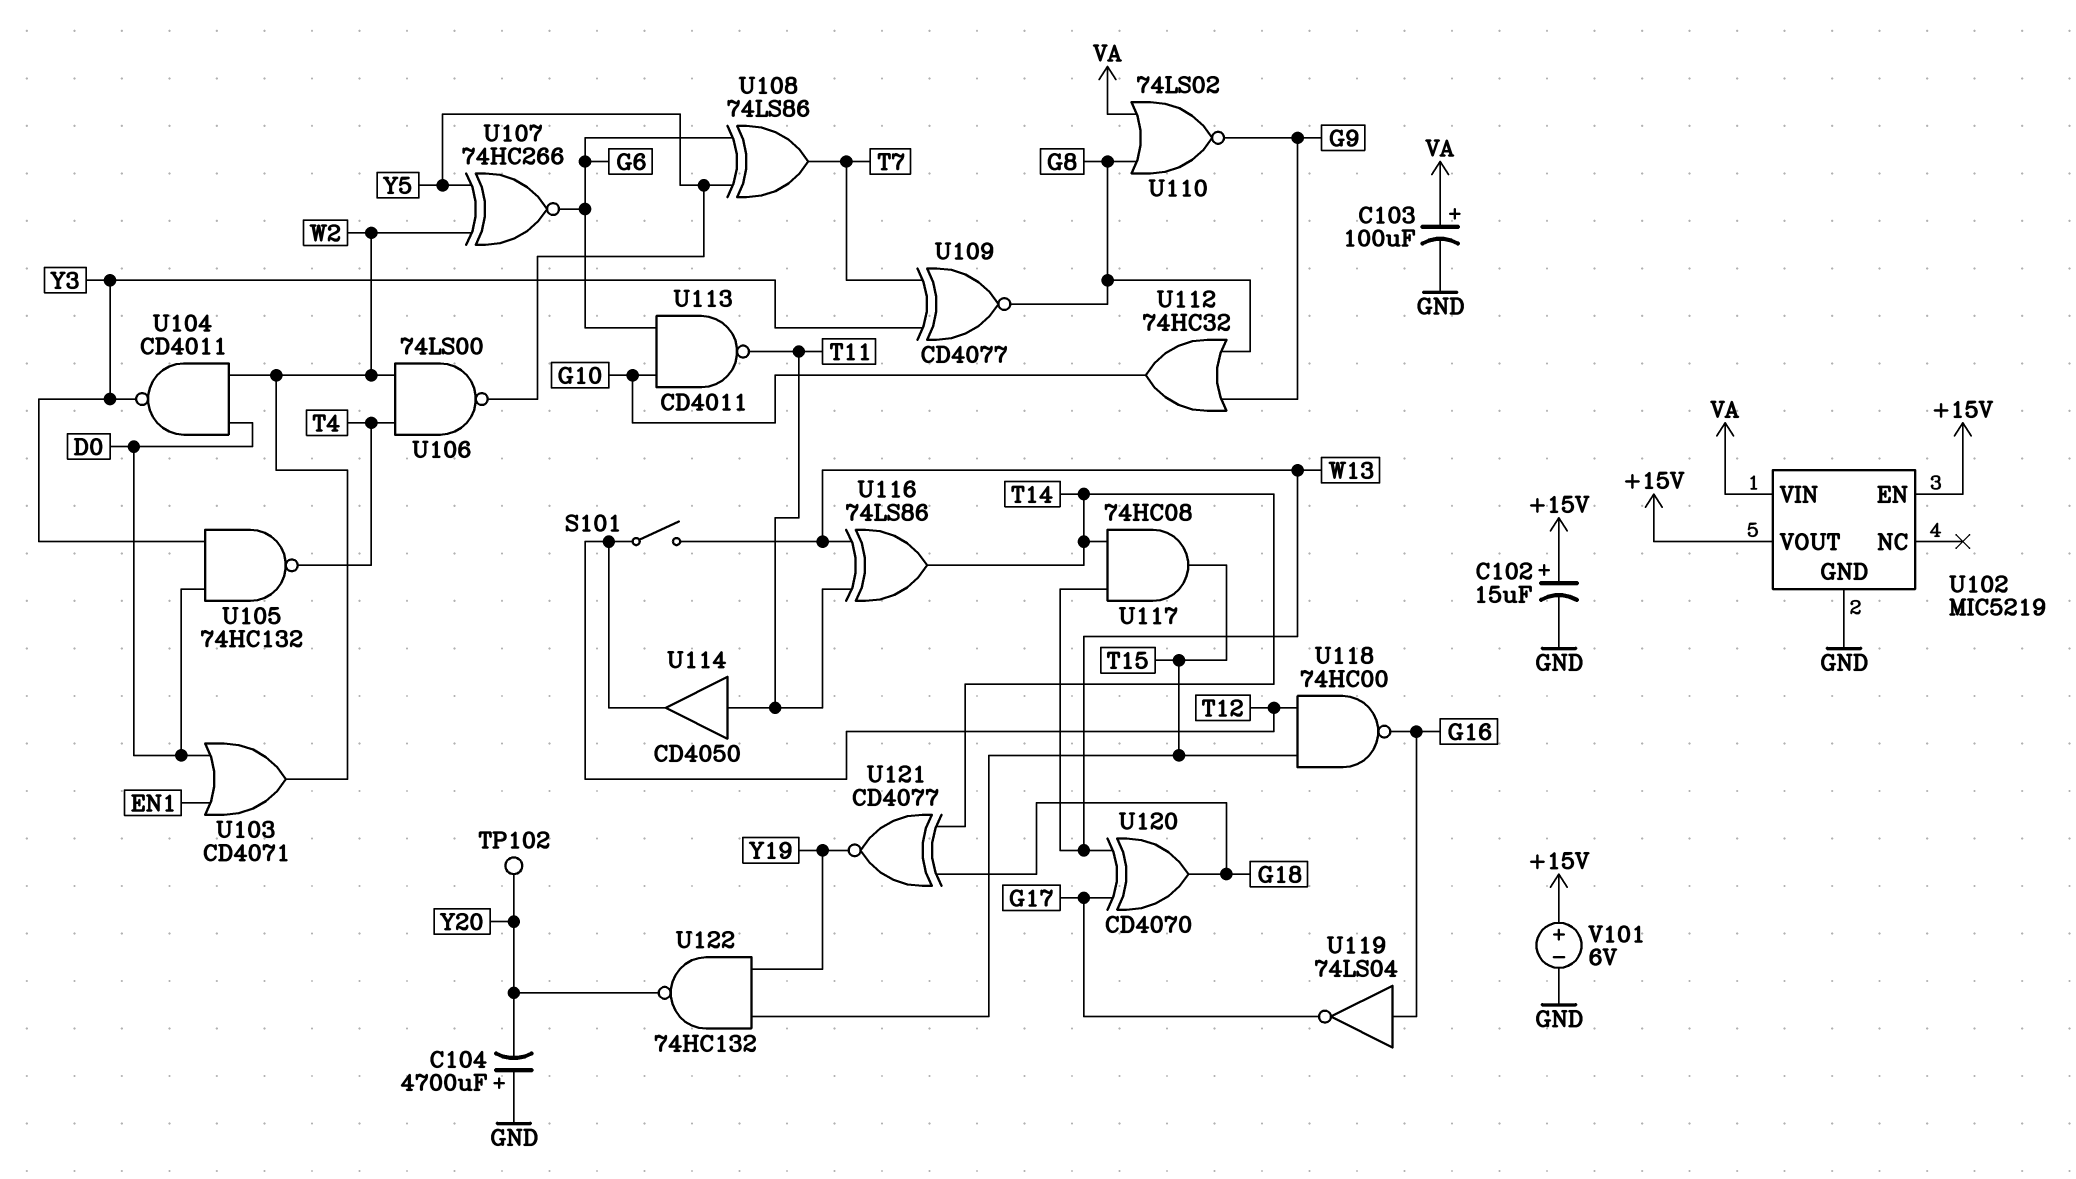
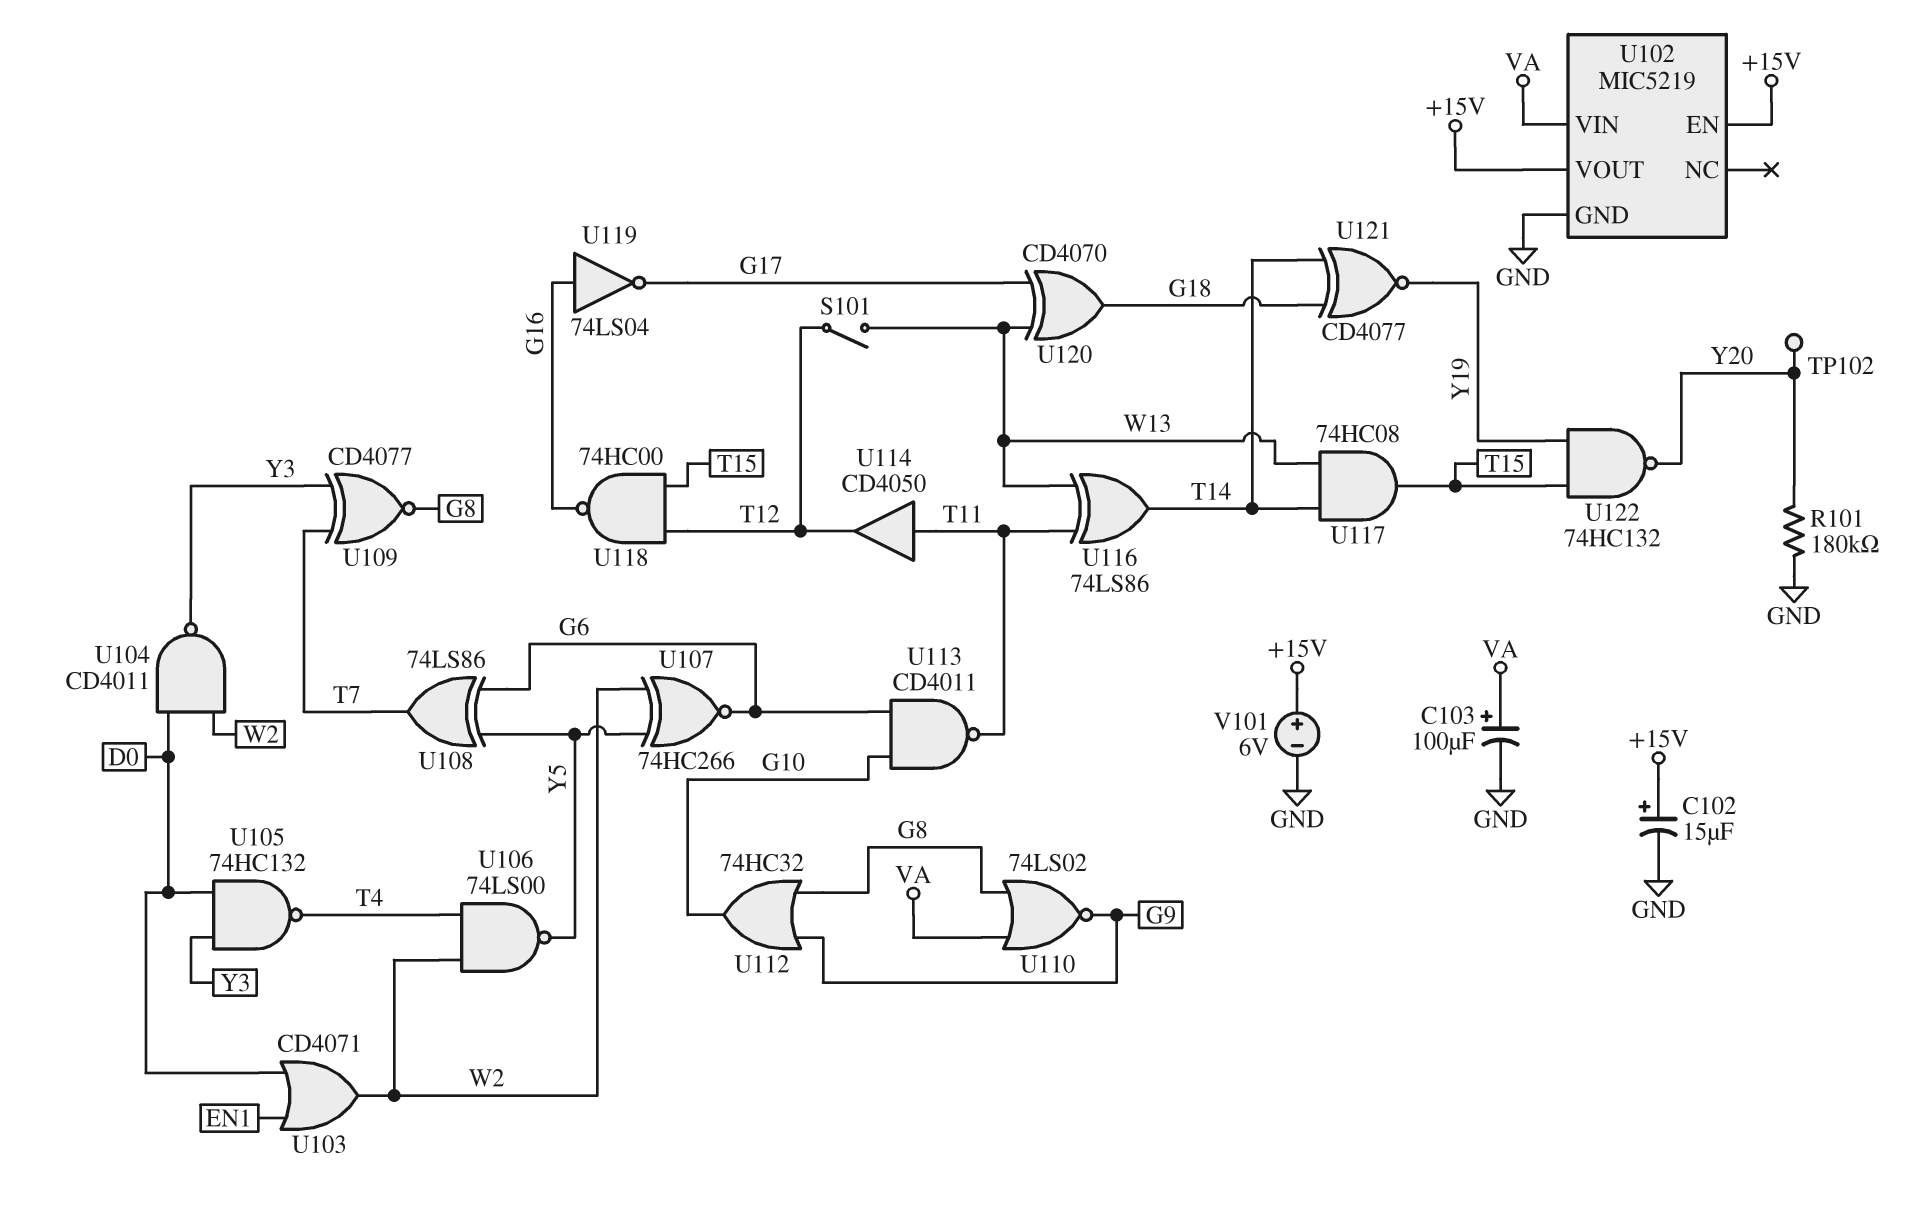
C104: 4700uF (plus GND, minus Y20) -> none
R101: none -> 180k (GND, Y20)

